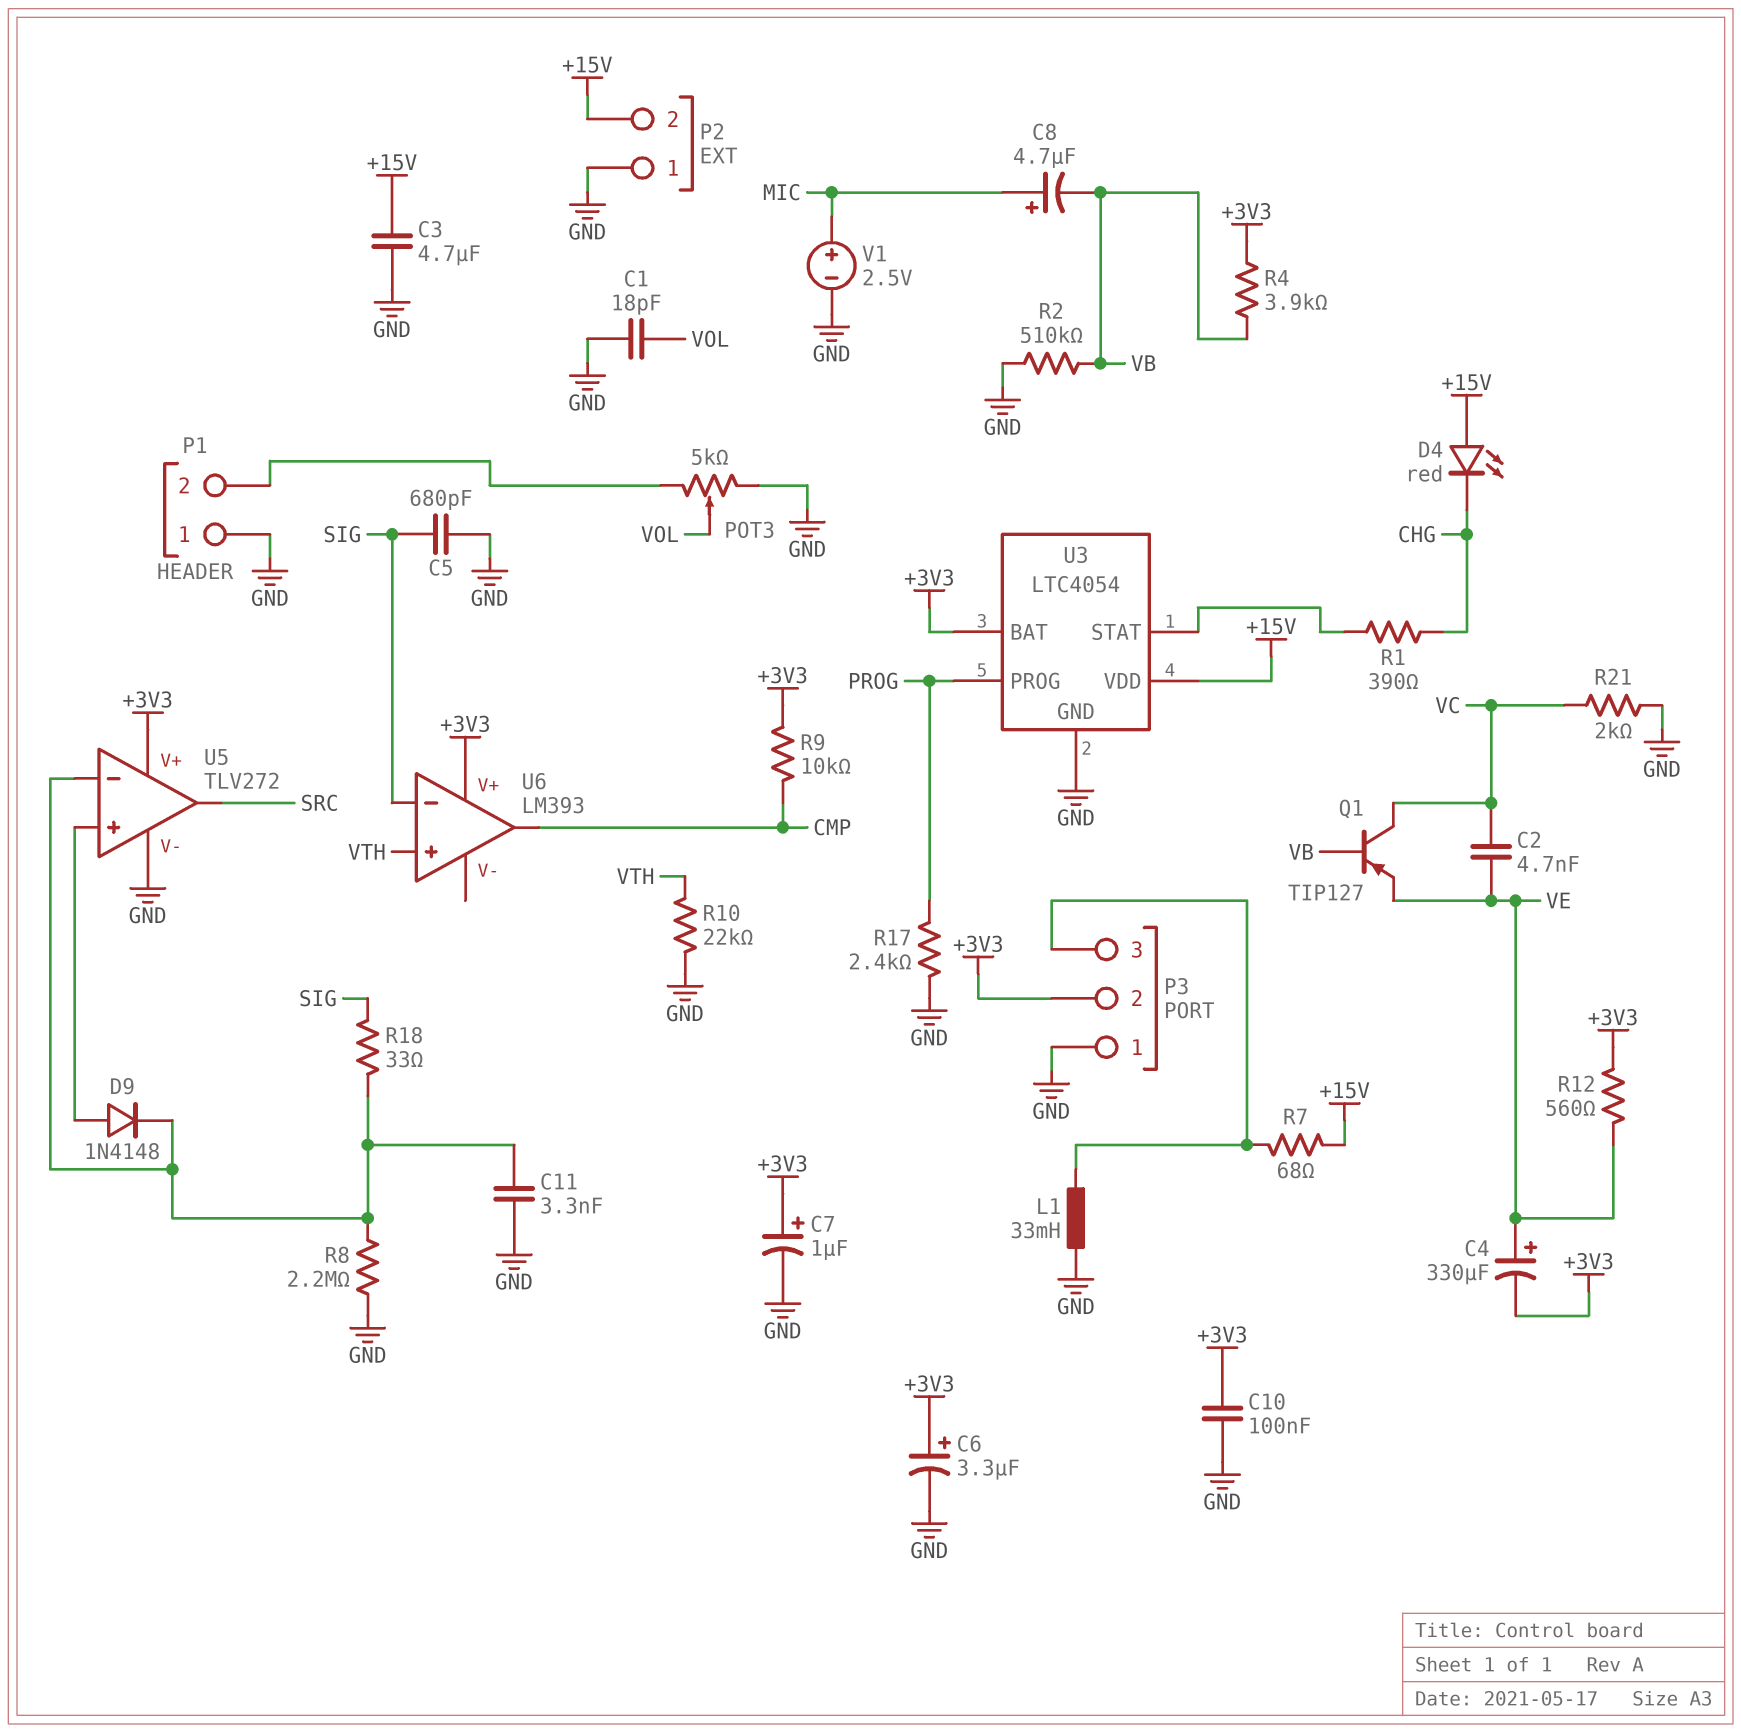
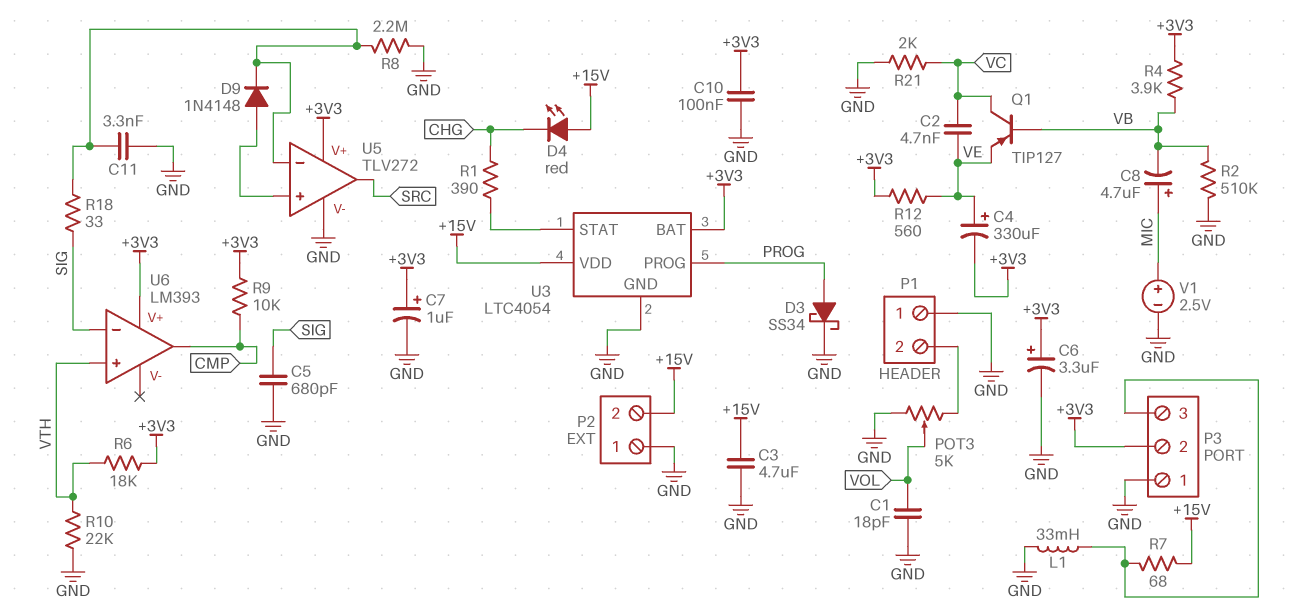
D3: none -> schottky SS34 (A PROG, K GND)
R6: none -> 18k (+3V3, VTH)
R17: 2.4k (GND, PROG) -> none

